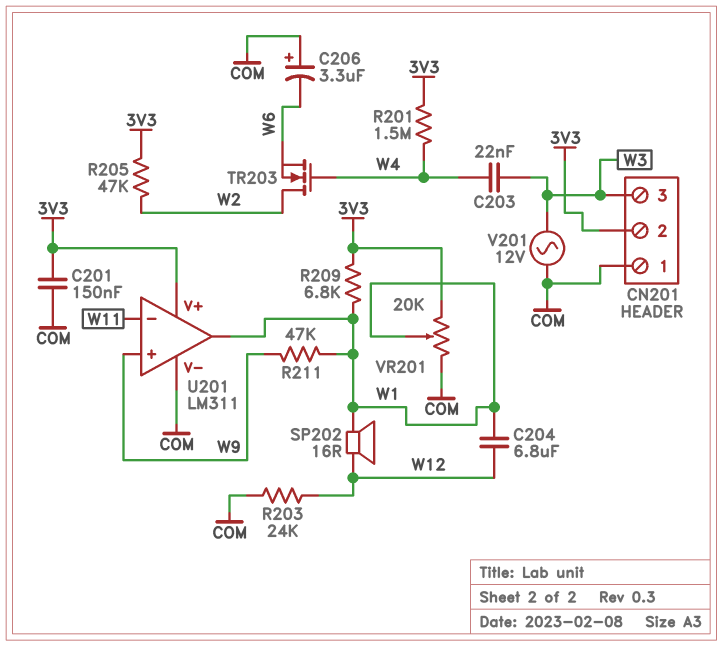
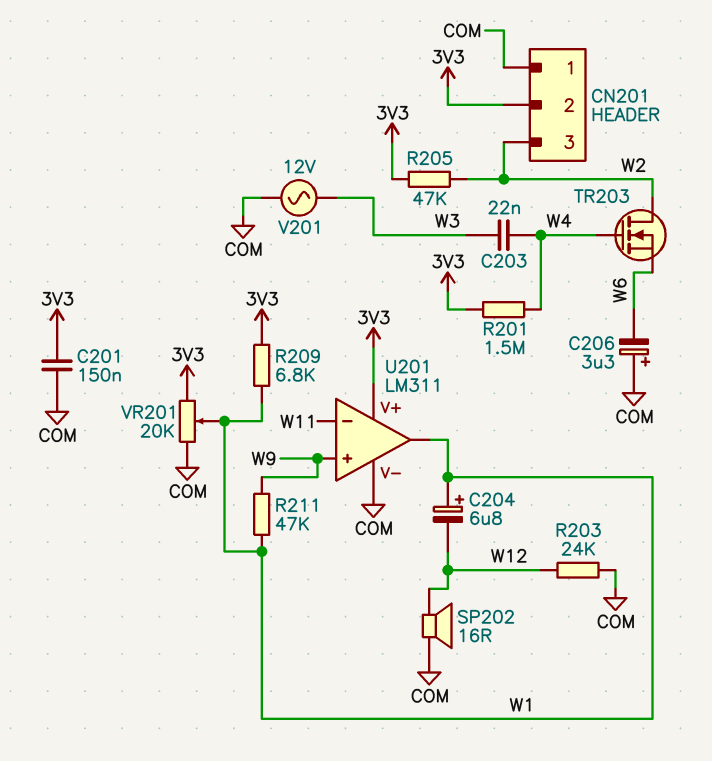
C204: 6.8uF (W1, W12) -> 6.8uF (plus W1, minus W12)
CN201 pin 3: W3 -> W2
SP202: speaker 16R (W1, W12) -> speaker 16R (COM, W12)

